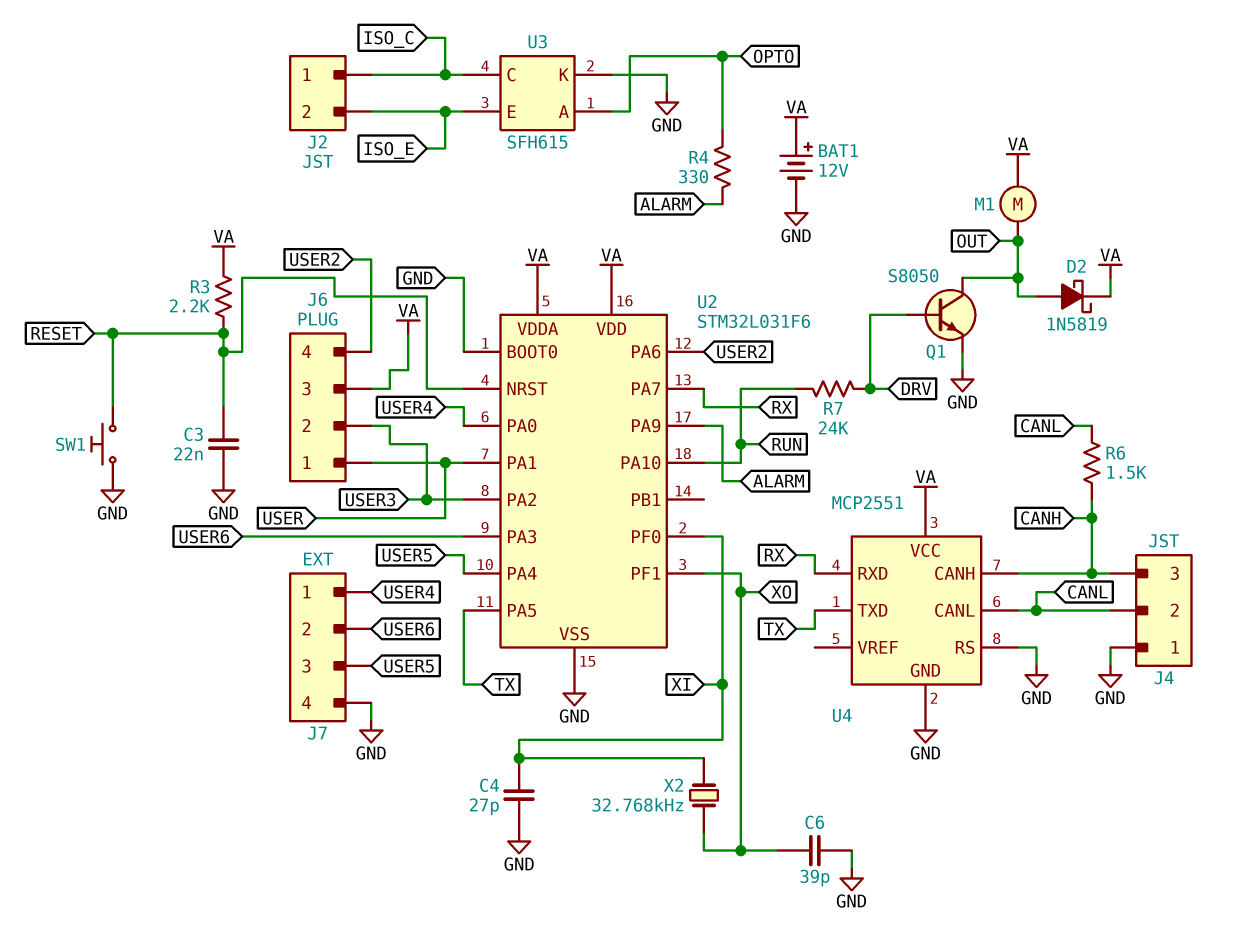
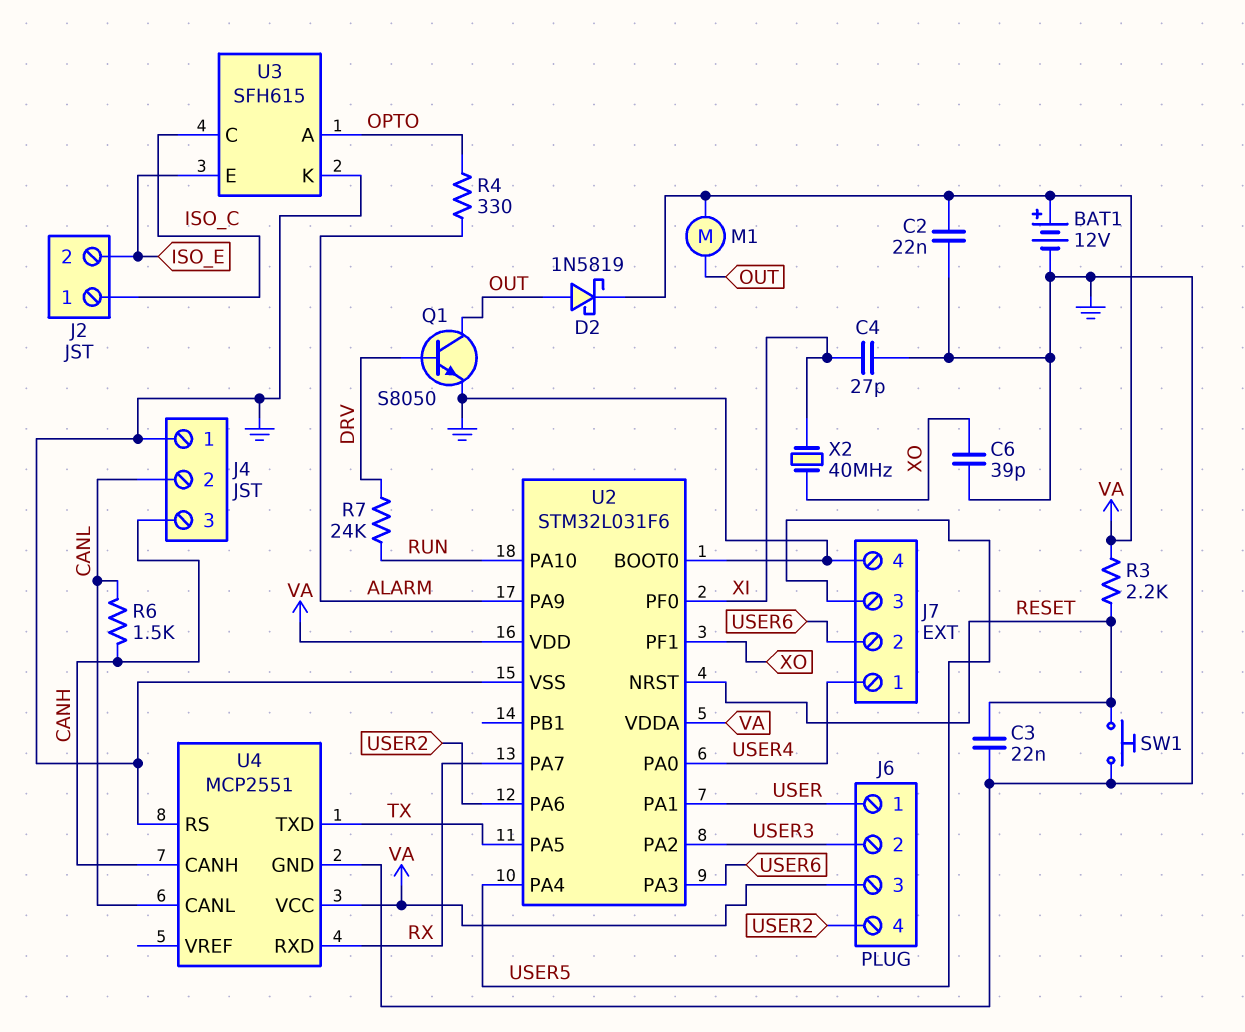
C2: none -> 22nF (GND, VA)
X2: 32.768kHz (XI, XO) -> 40MHz (XI, XO)

